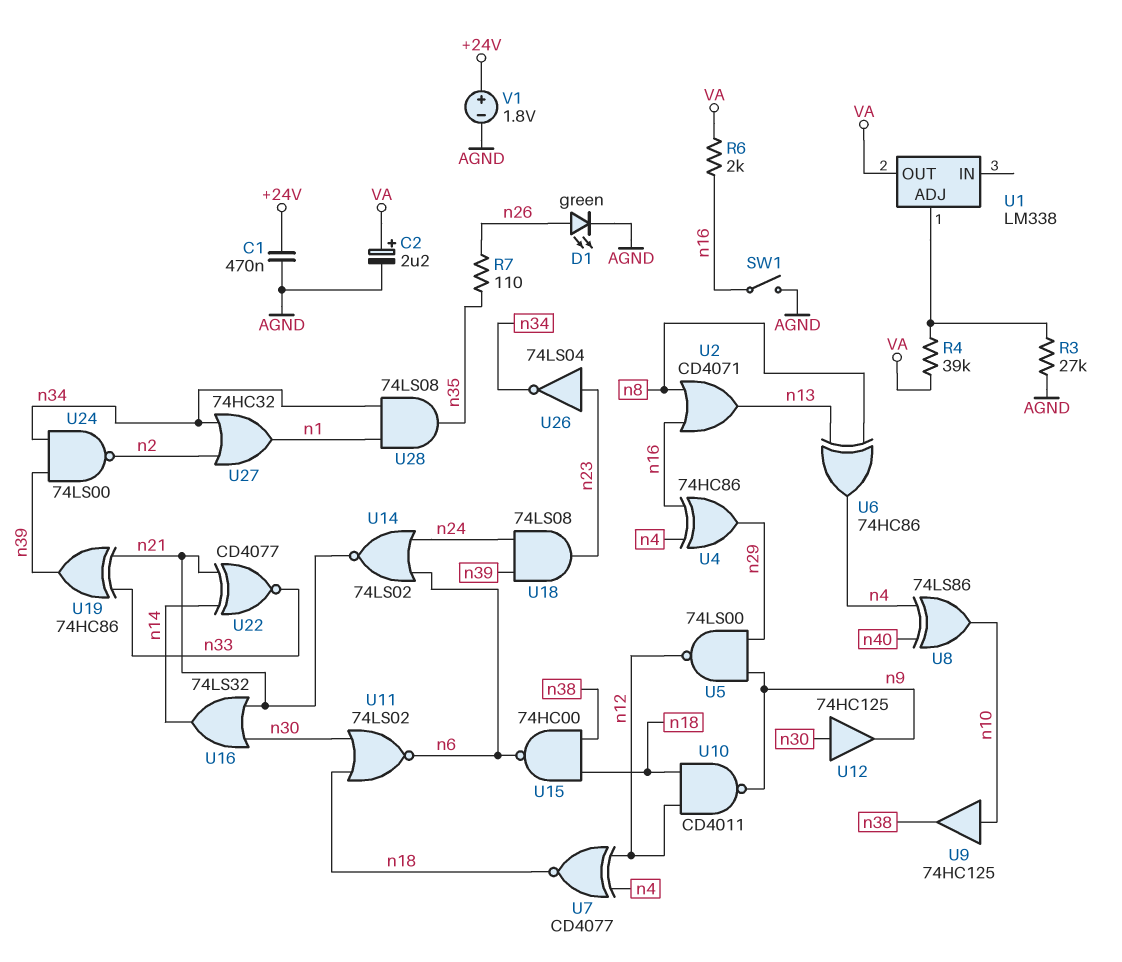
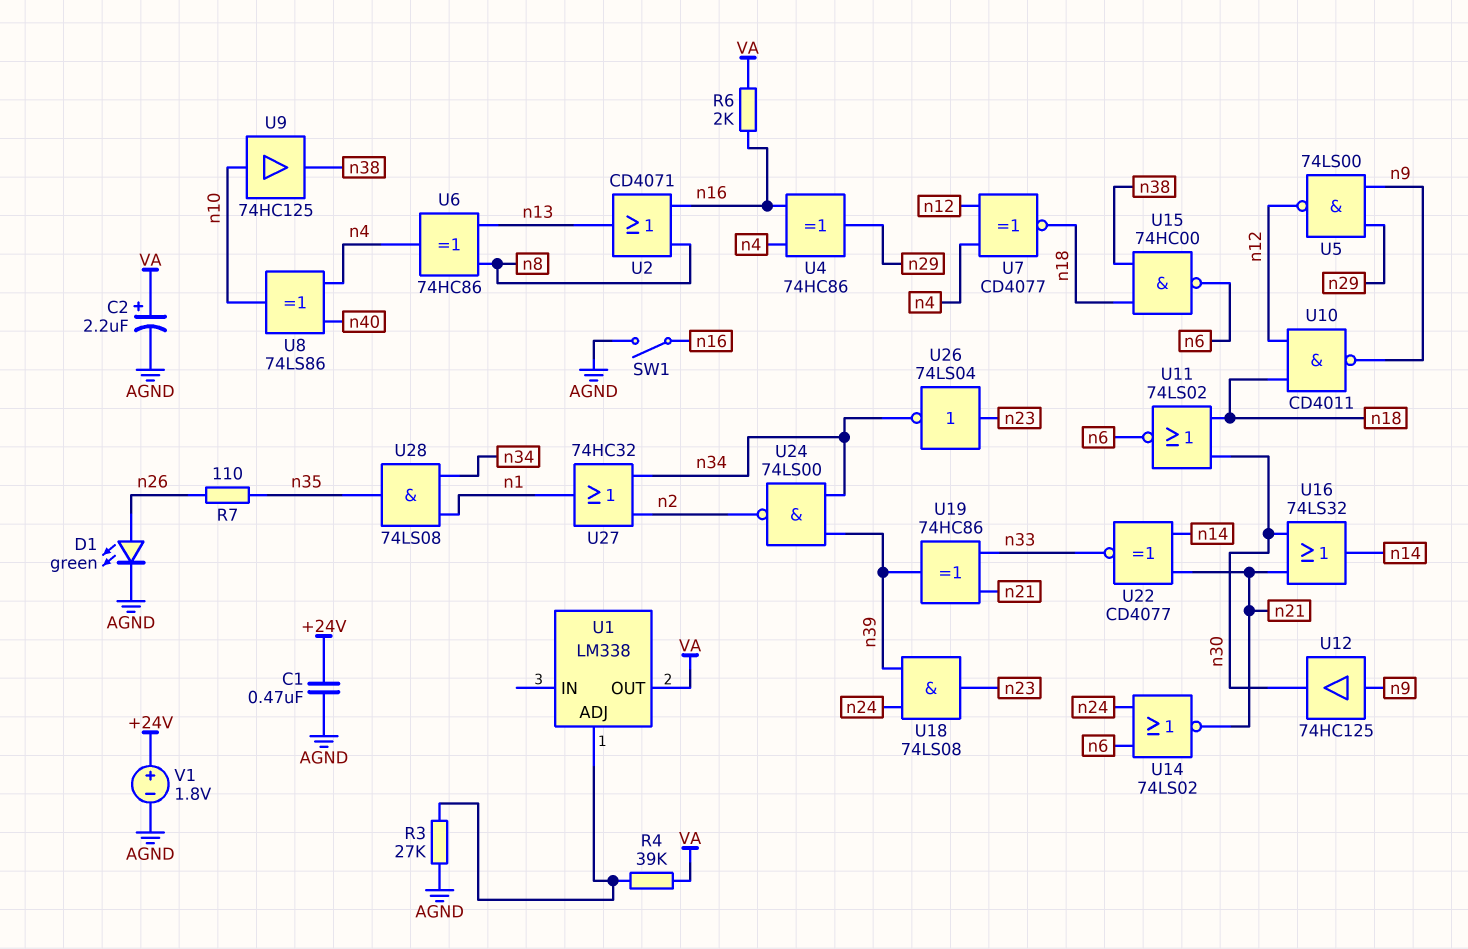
U12: buffer 74HC125 (in n30, out n9) -> buffer 74HC125 (in n9, out n30)

